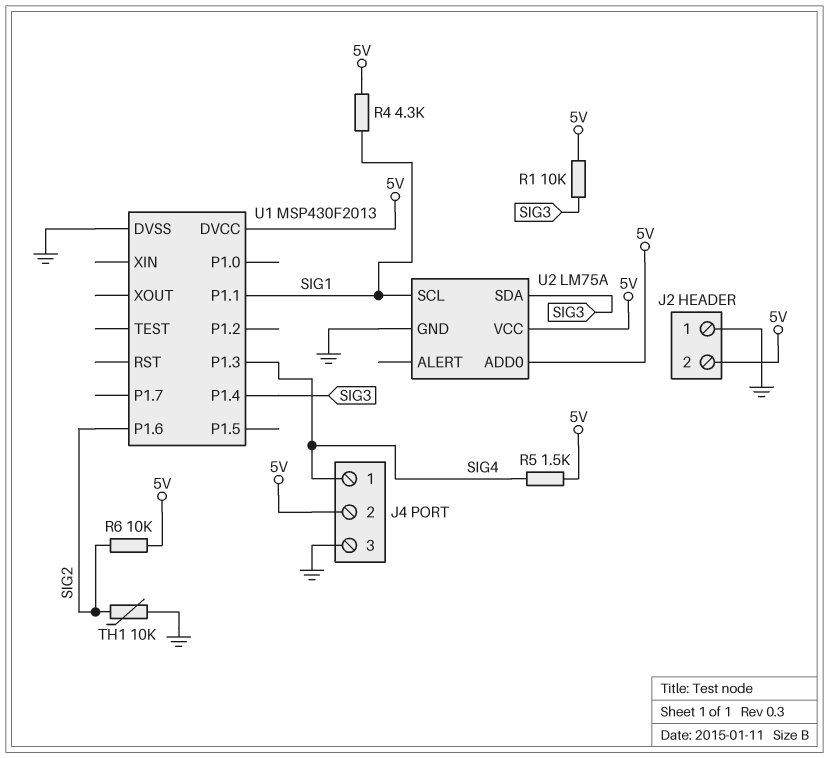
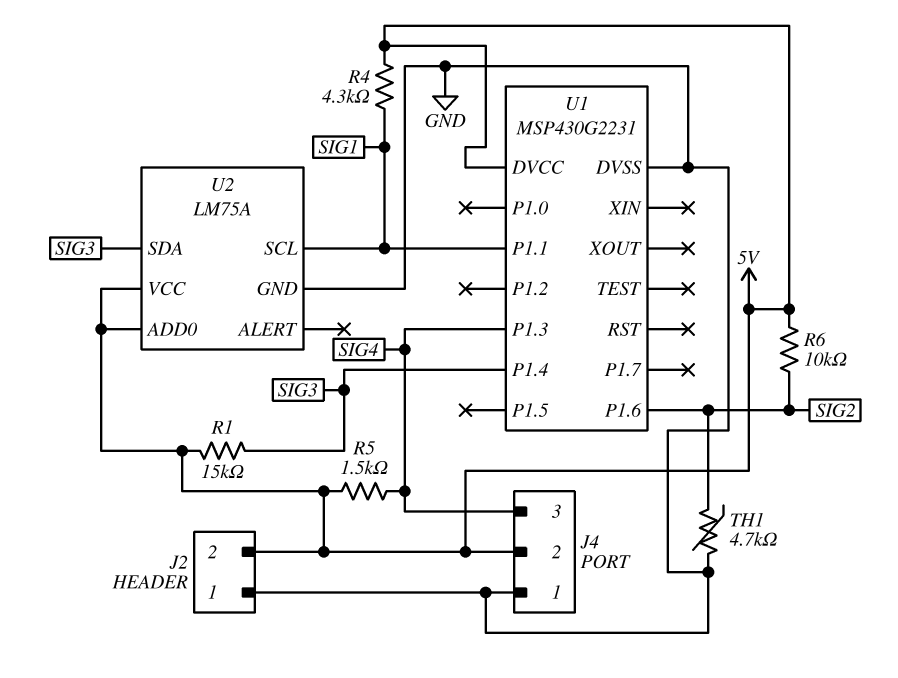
J4 pin 1: SIG4 -> GND
J4 pin 3: GND -> SIG4
R1: 10k (5V, SIG3) -> 15k (5V, SIG3)
TH1: 10k (GND, SIG2) -> 4.7k (GND, SIG2)
U1: MSP430F2013 -> MSP430G2231

